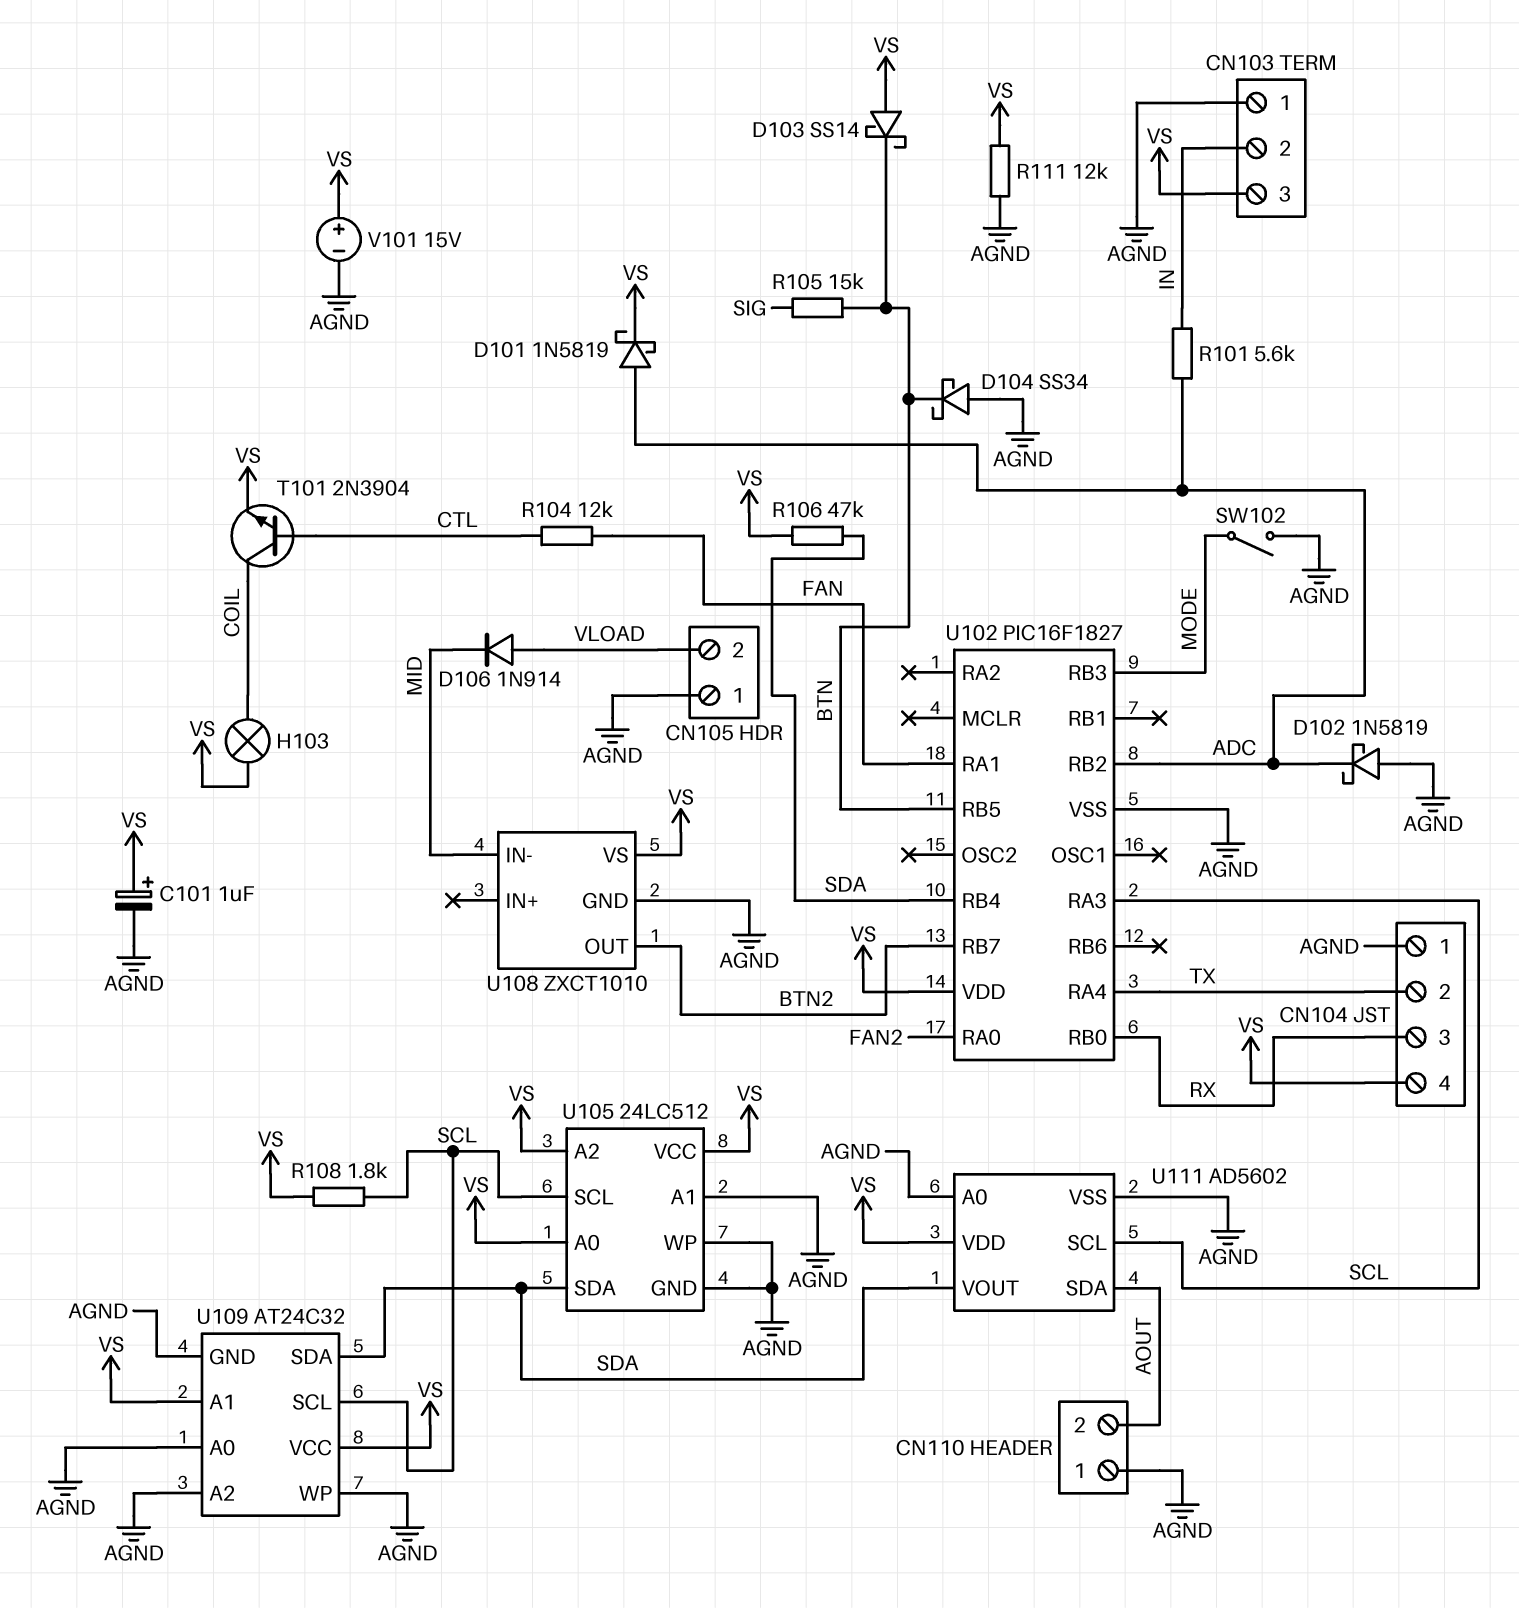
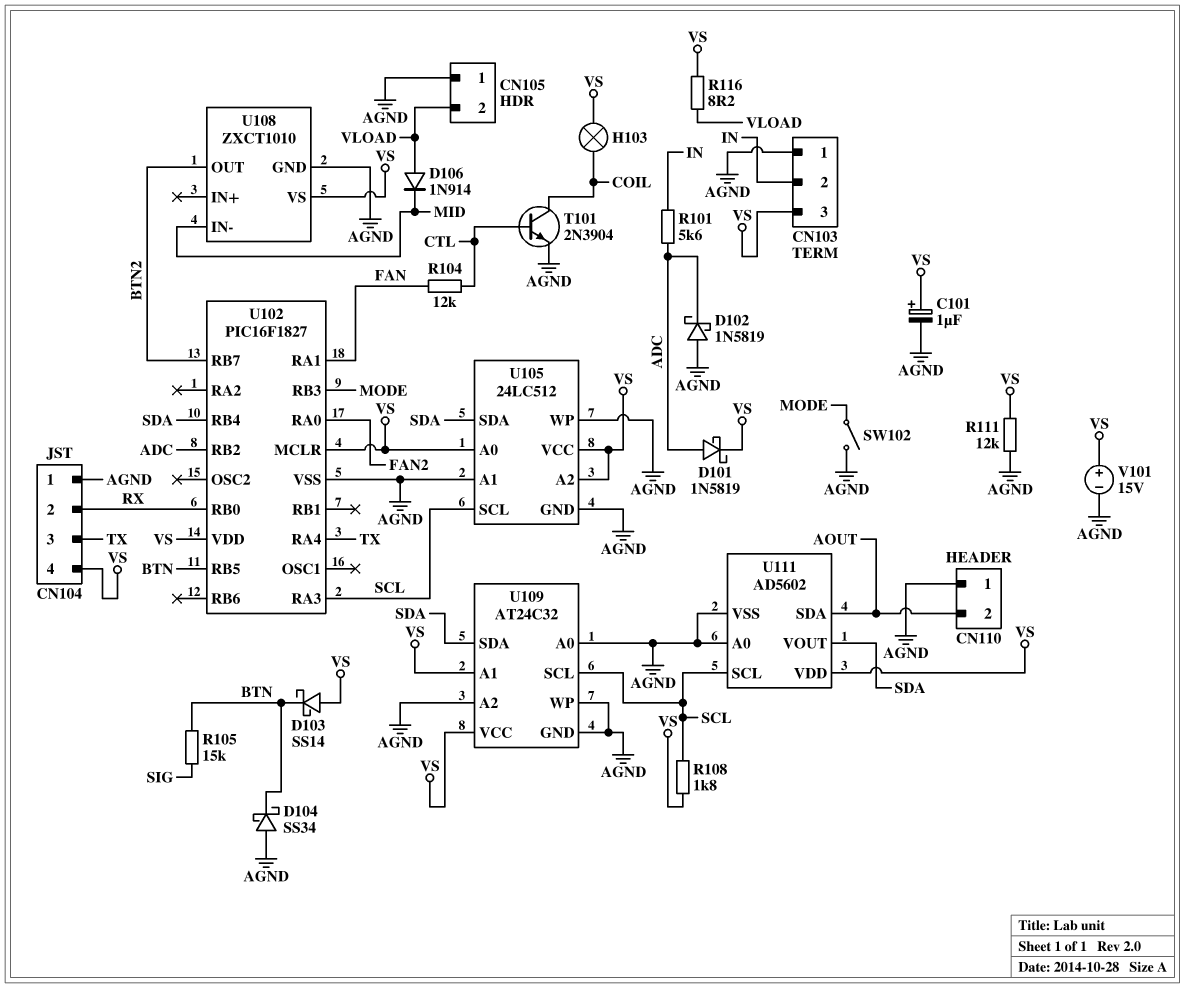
CN104 pin 2: TX -> RX
CN104 pin 3: RX -> TX
R106: 47k (SDA, VS) -> none
R116: none -> 8.2 (VLOAD, VS)
T101: NPN 2N3904 (B CTL, C COIL, E VS) -> NPN 2N3904 (B CTL, C COIL, E AGND)
U102 pin MCLR: none -> VS

